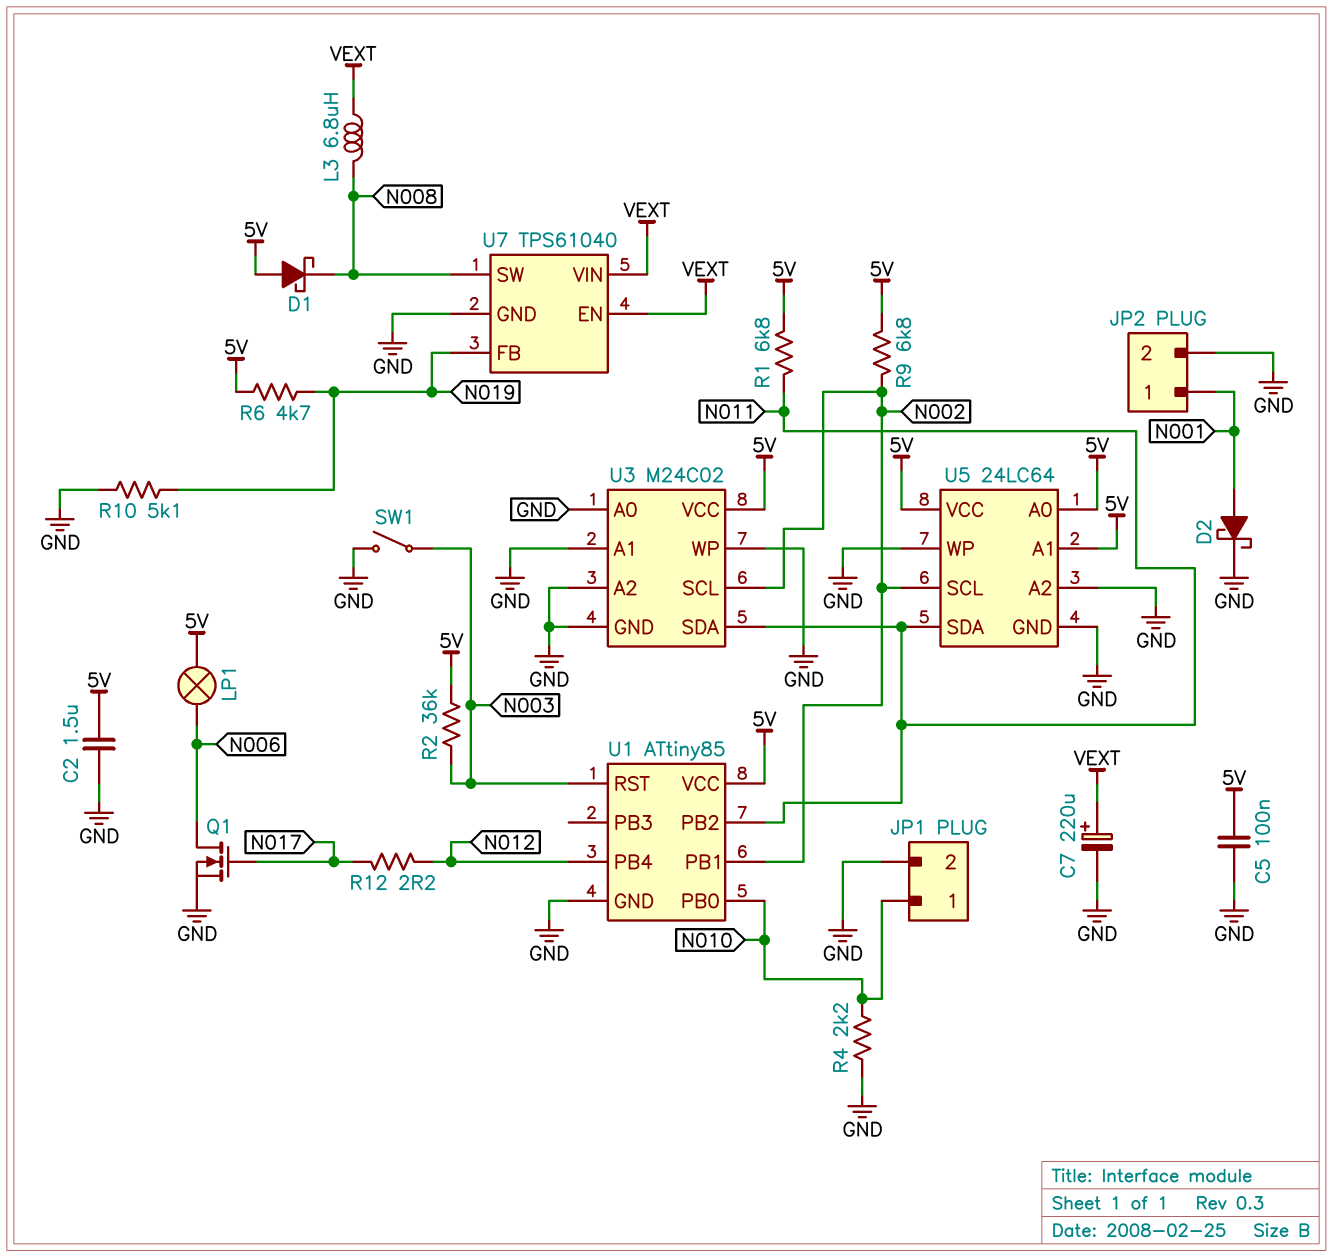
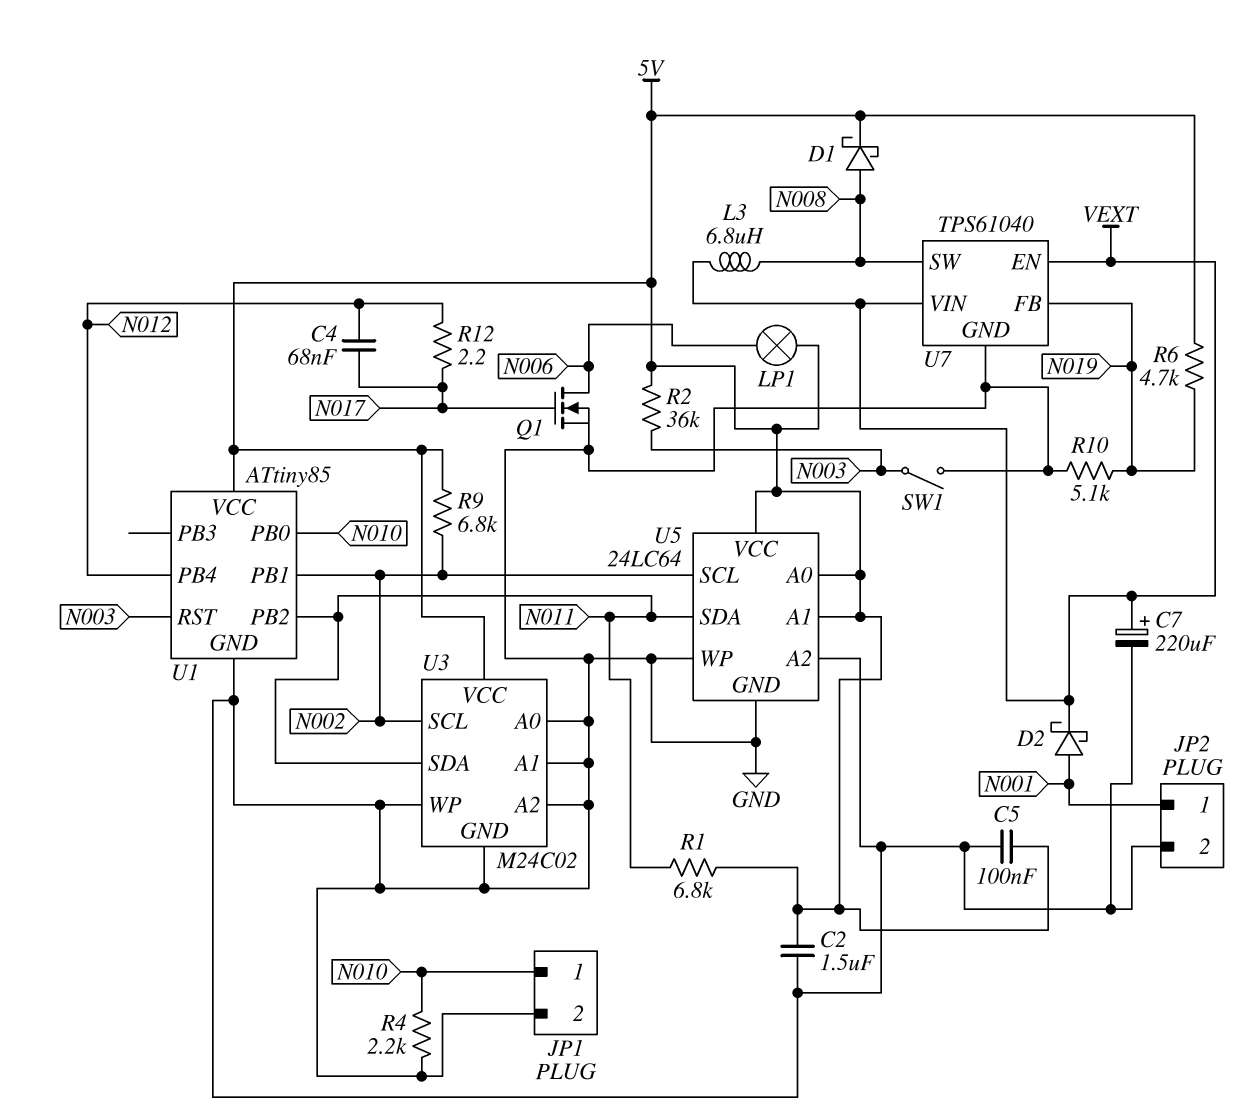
C4: none -> 68nF (N012, N017)
D1: schottky (A 5V, K N008) -> schottky (A N008, K 5V)
D2: schottky (A N001, K GND) -> schottky (A N001, K VEXT)

